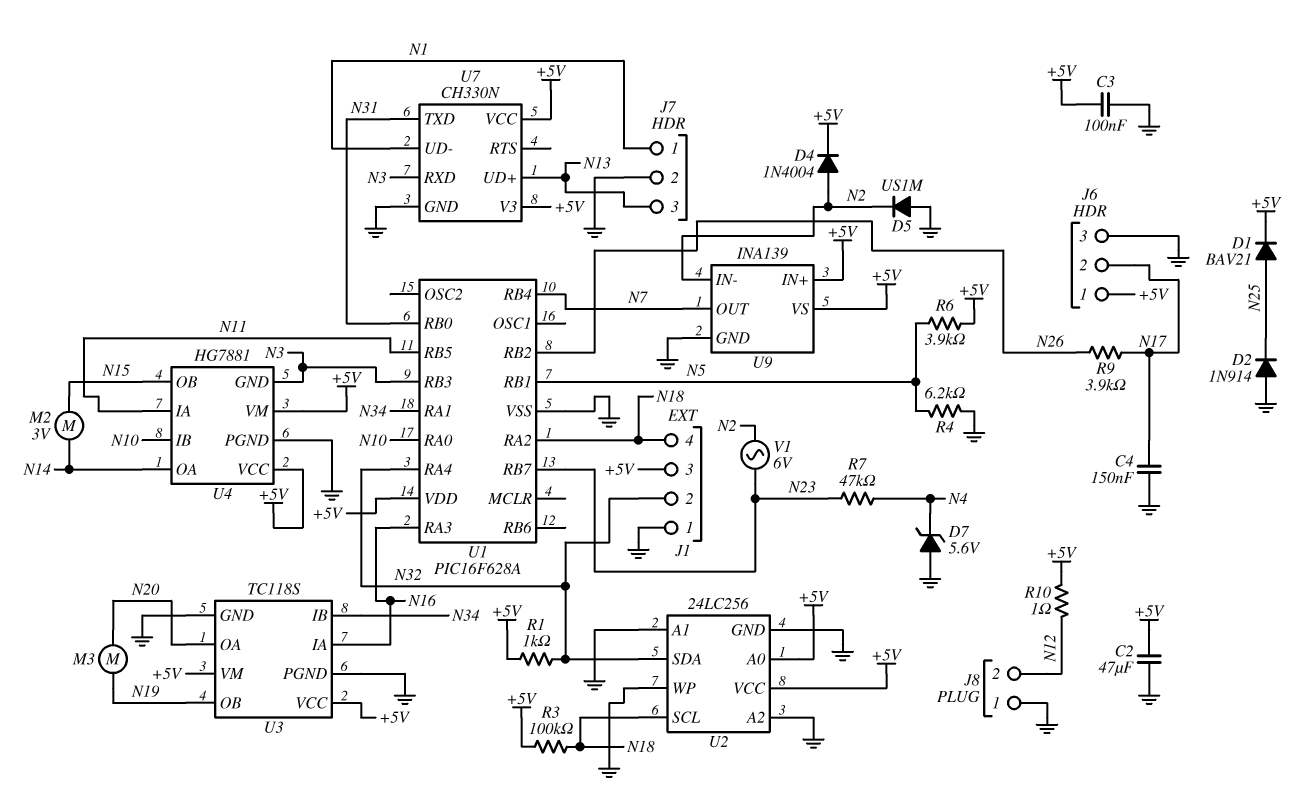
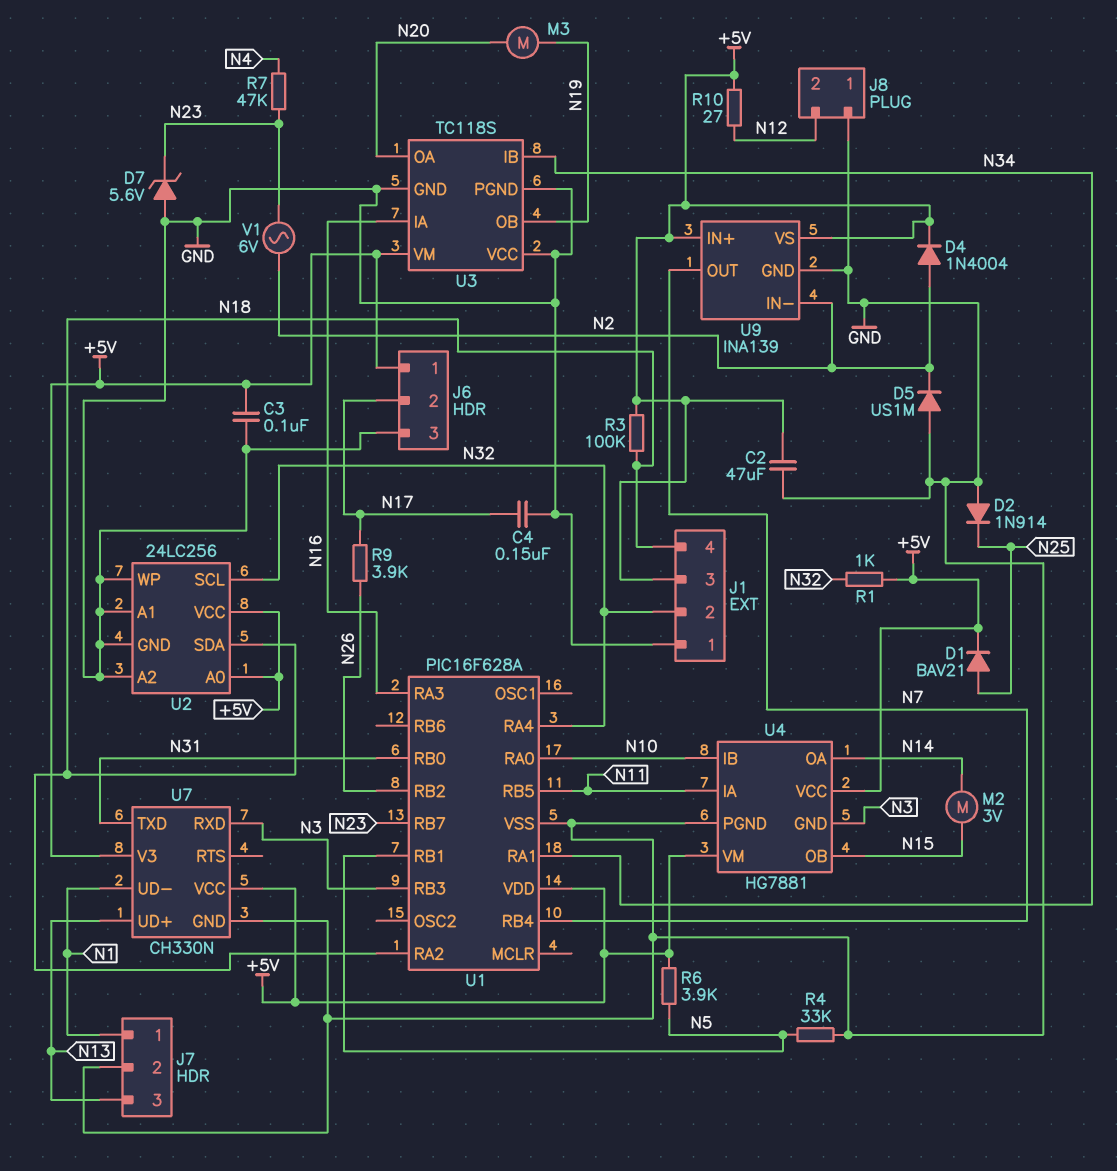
D7: zener 5.6V (A GND, K N4) -> zener 5.6V (A GND, K N23)
R4: 6.2k (GND, N5) -> 33k (GND, N5)
R10: 1 (+5V, N12) -> 27 (+5V, N12)
U2 pin SCL: N18 -> N32
U2 pin SDA: N32 -> N18
U3 pin VCC: +5V -> GND

